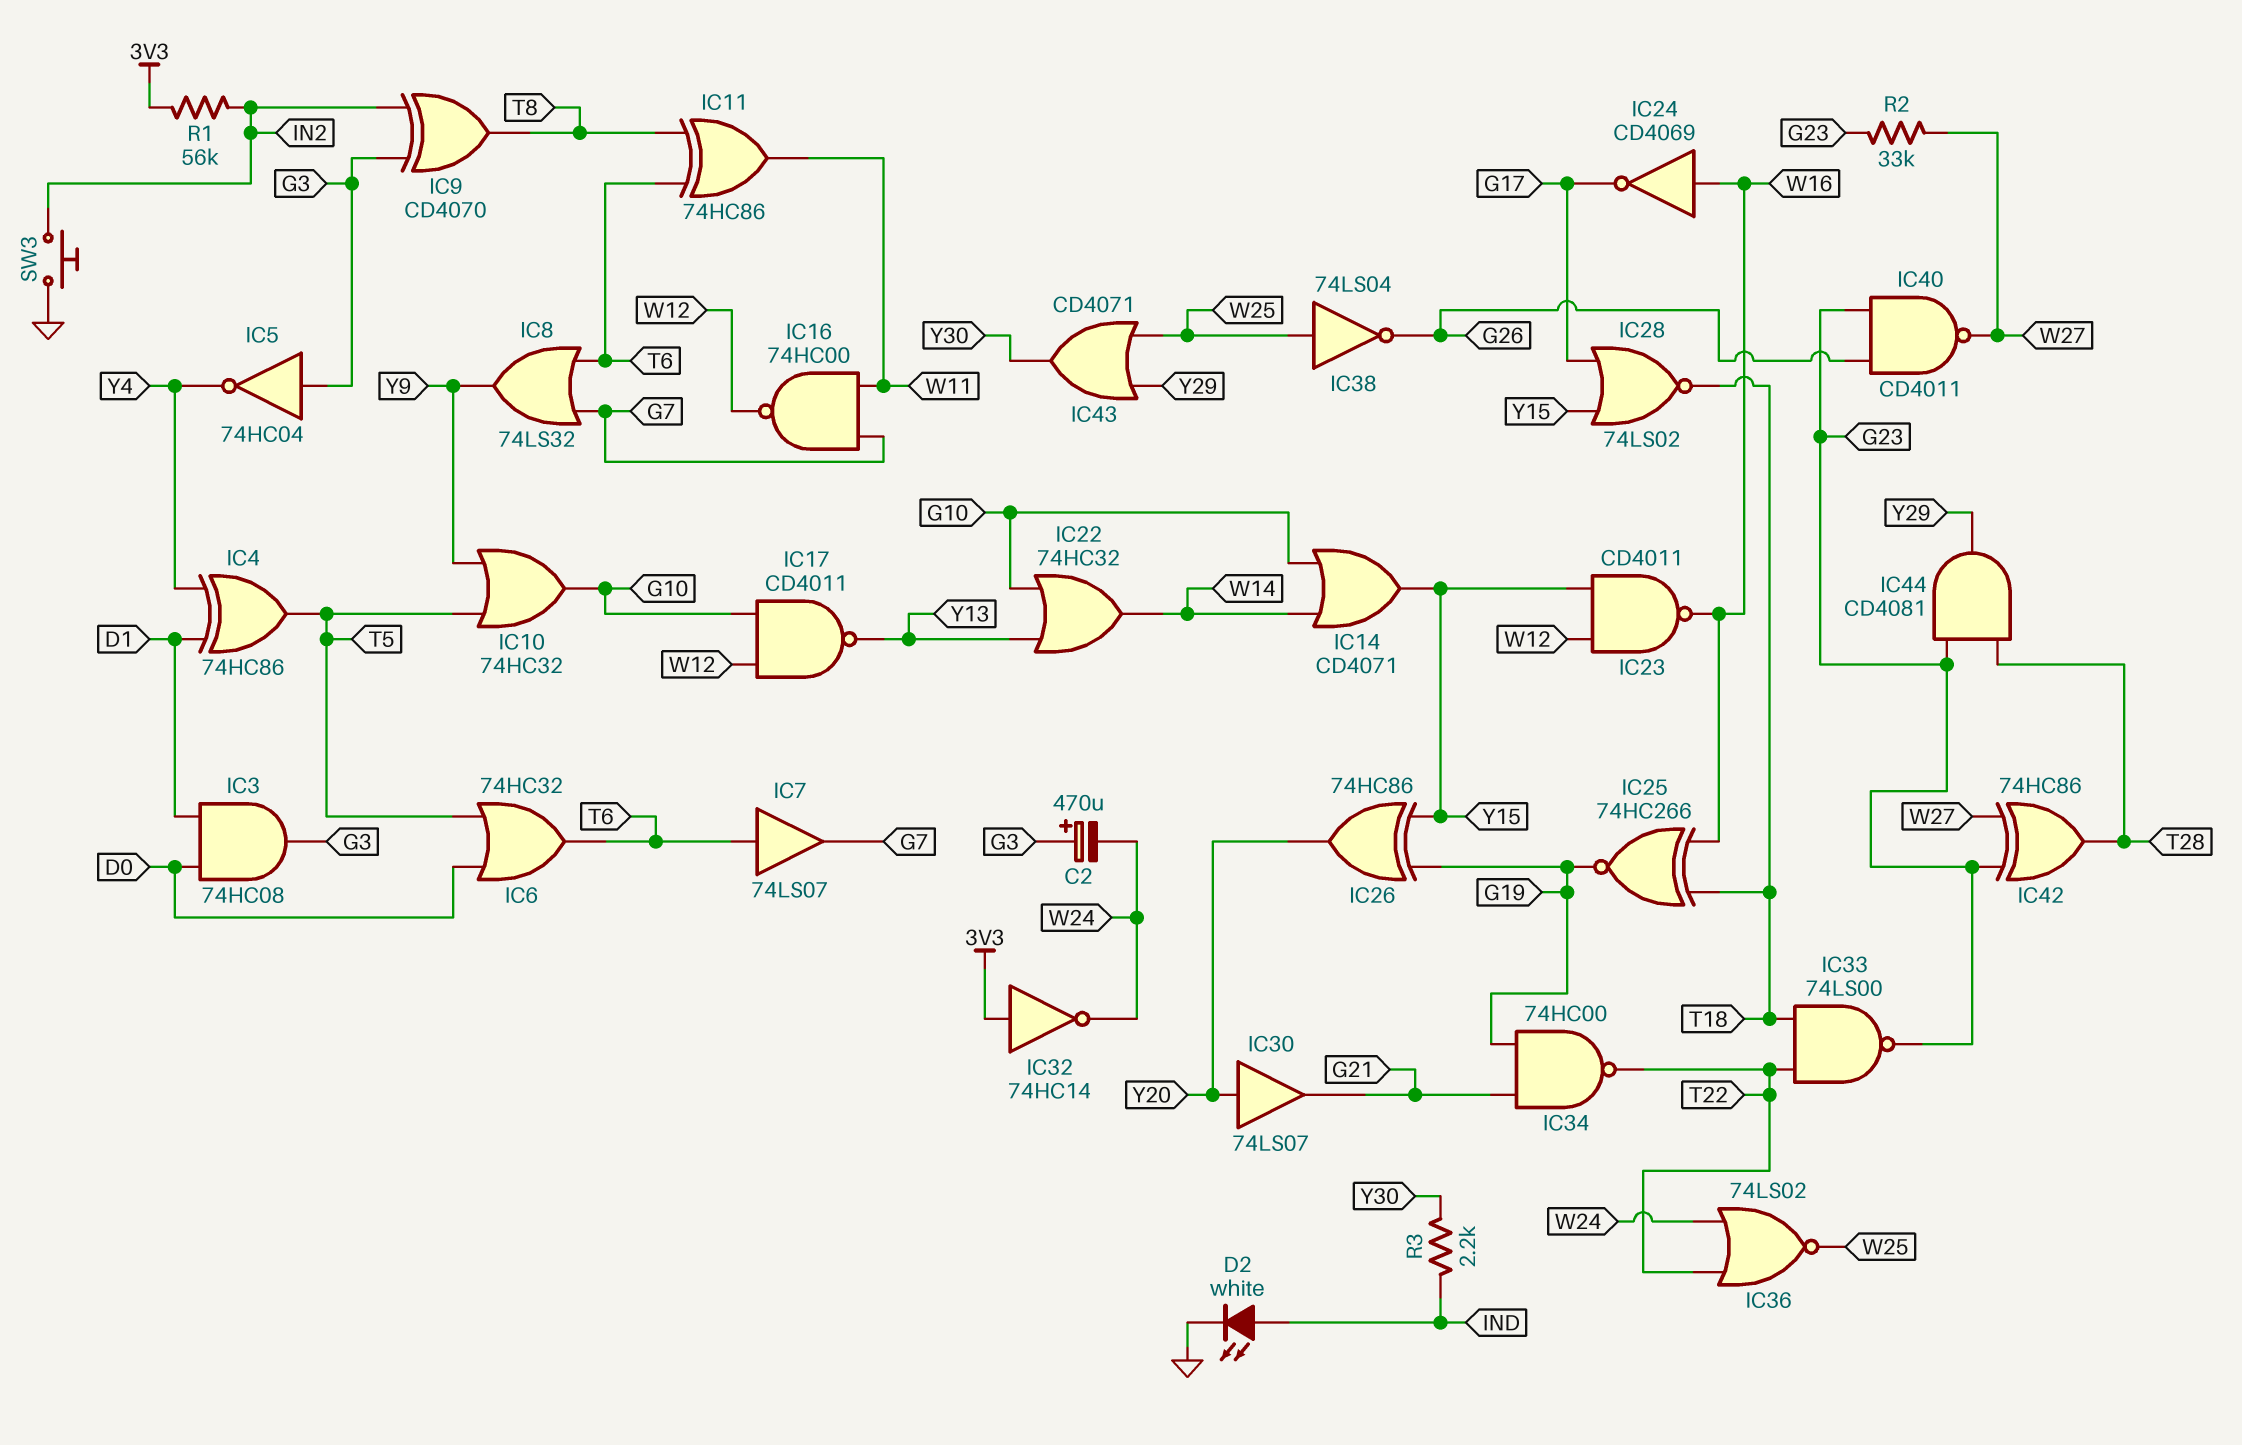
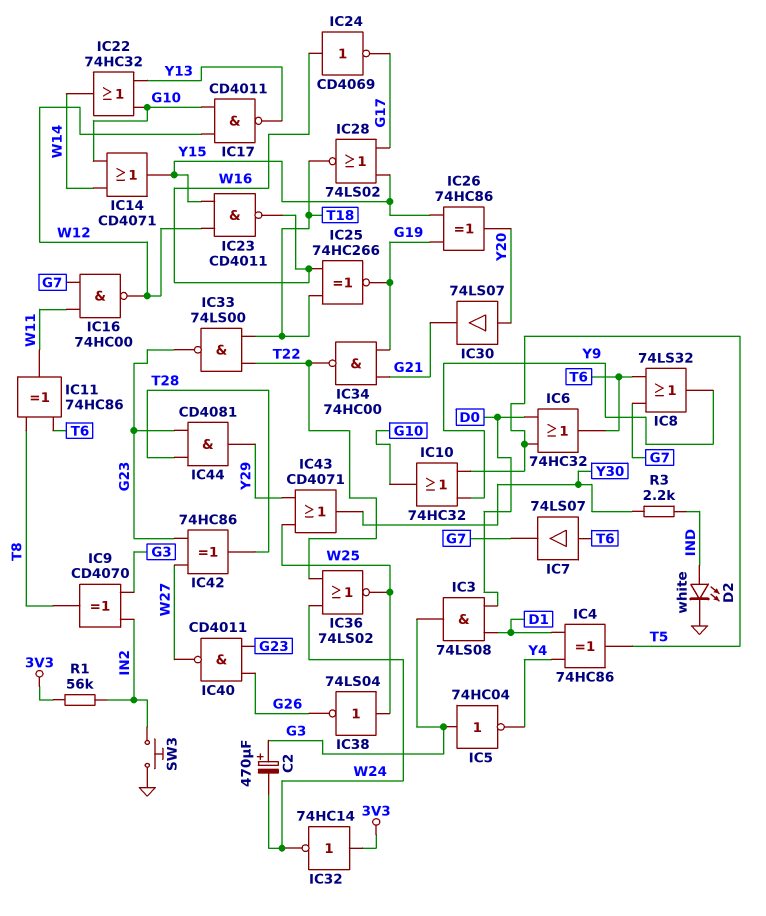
IC3: AND 74HC08 (in D0, in D1, out G3) -> AND 74LS08 (in D0, in D1, out G3)
R2: 33k (G23, W27) -> none

